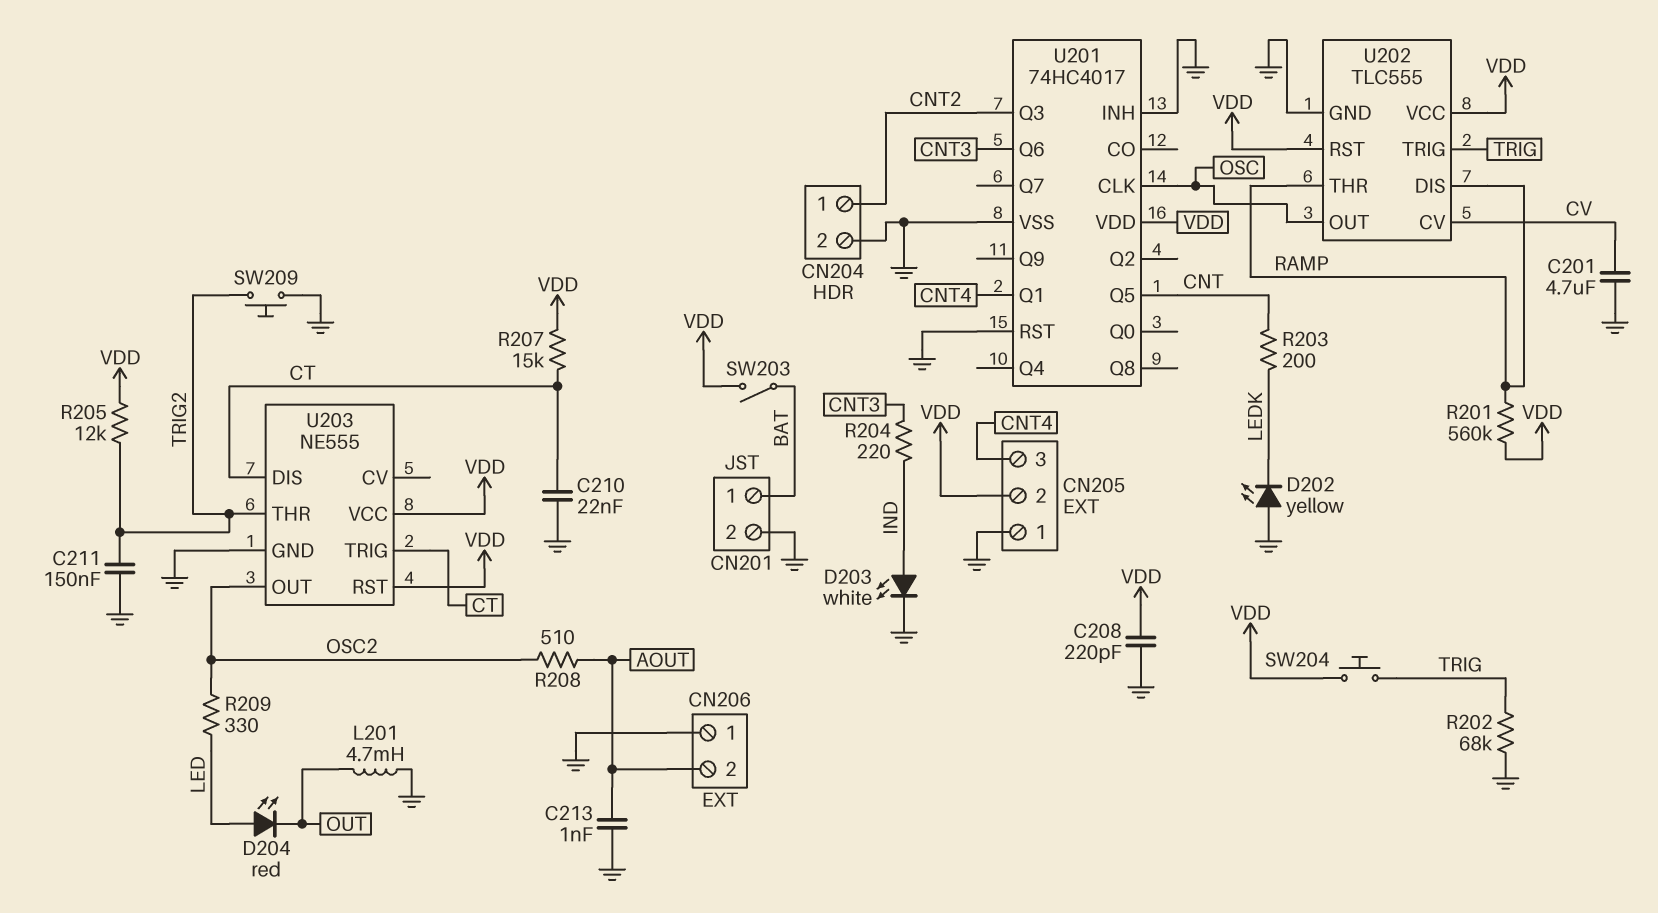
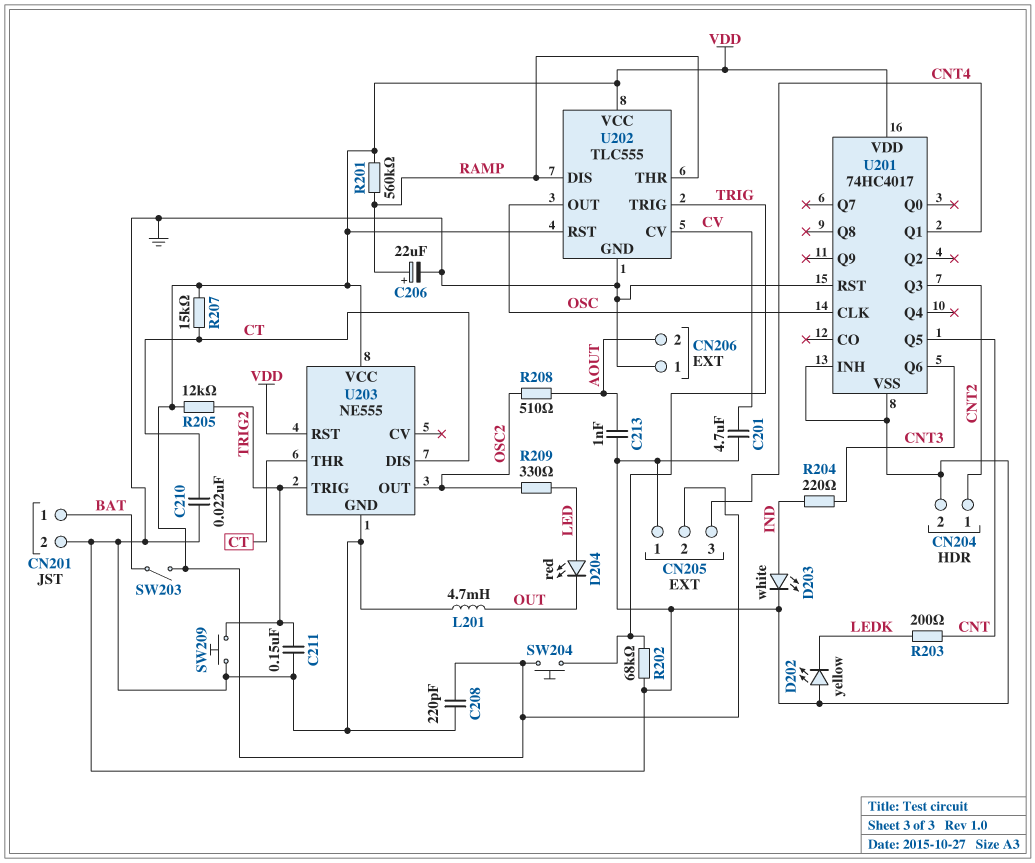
C206: none -> 22uF (plus RAMP, minus GND)
U203 pin THR: TRIG2 -> CT
U203 pin TRIG: CT -> TRIG2

